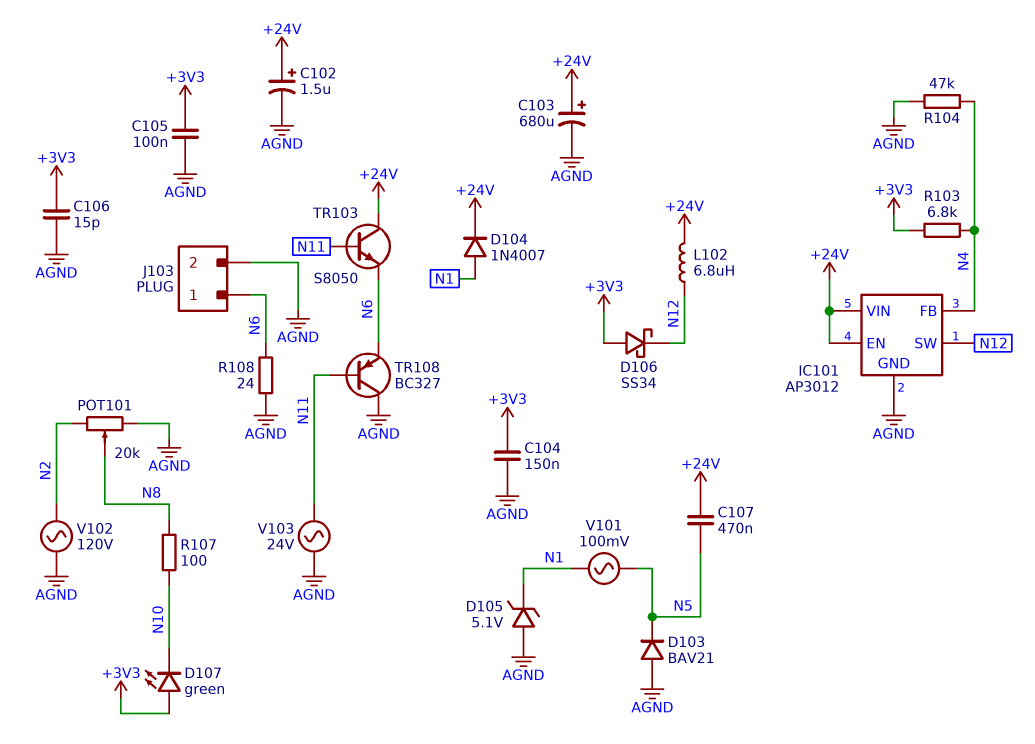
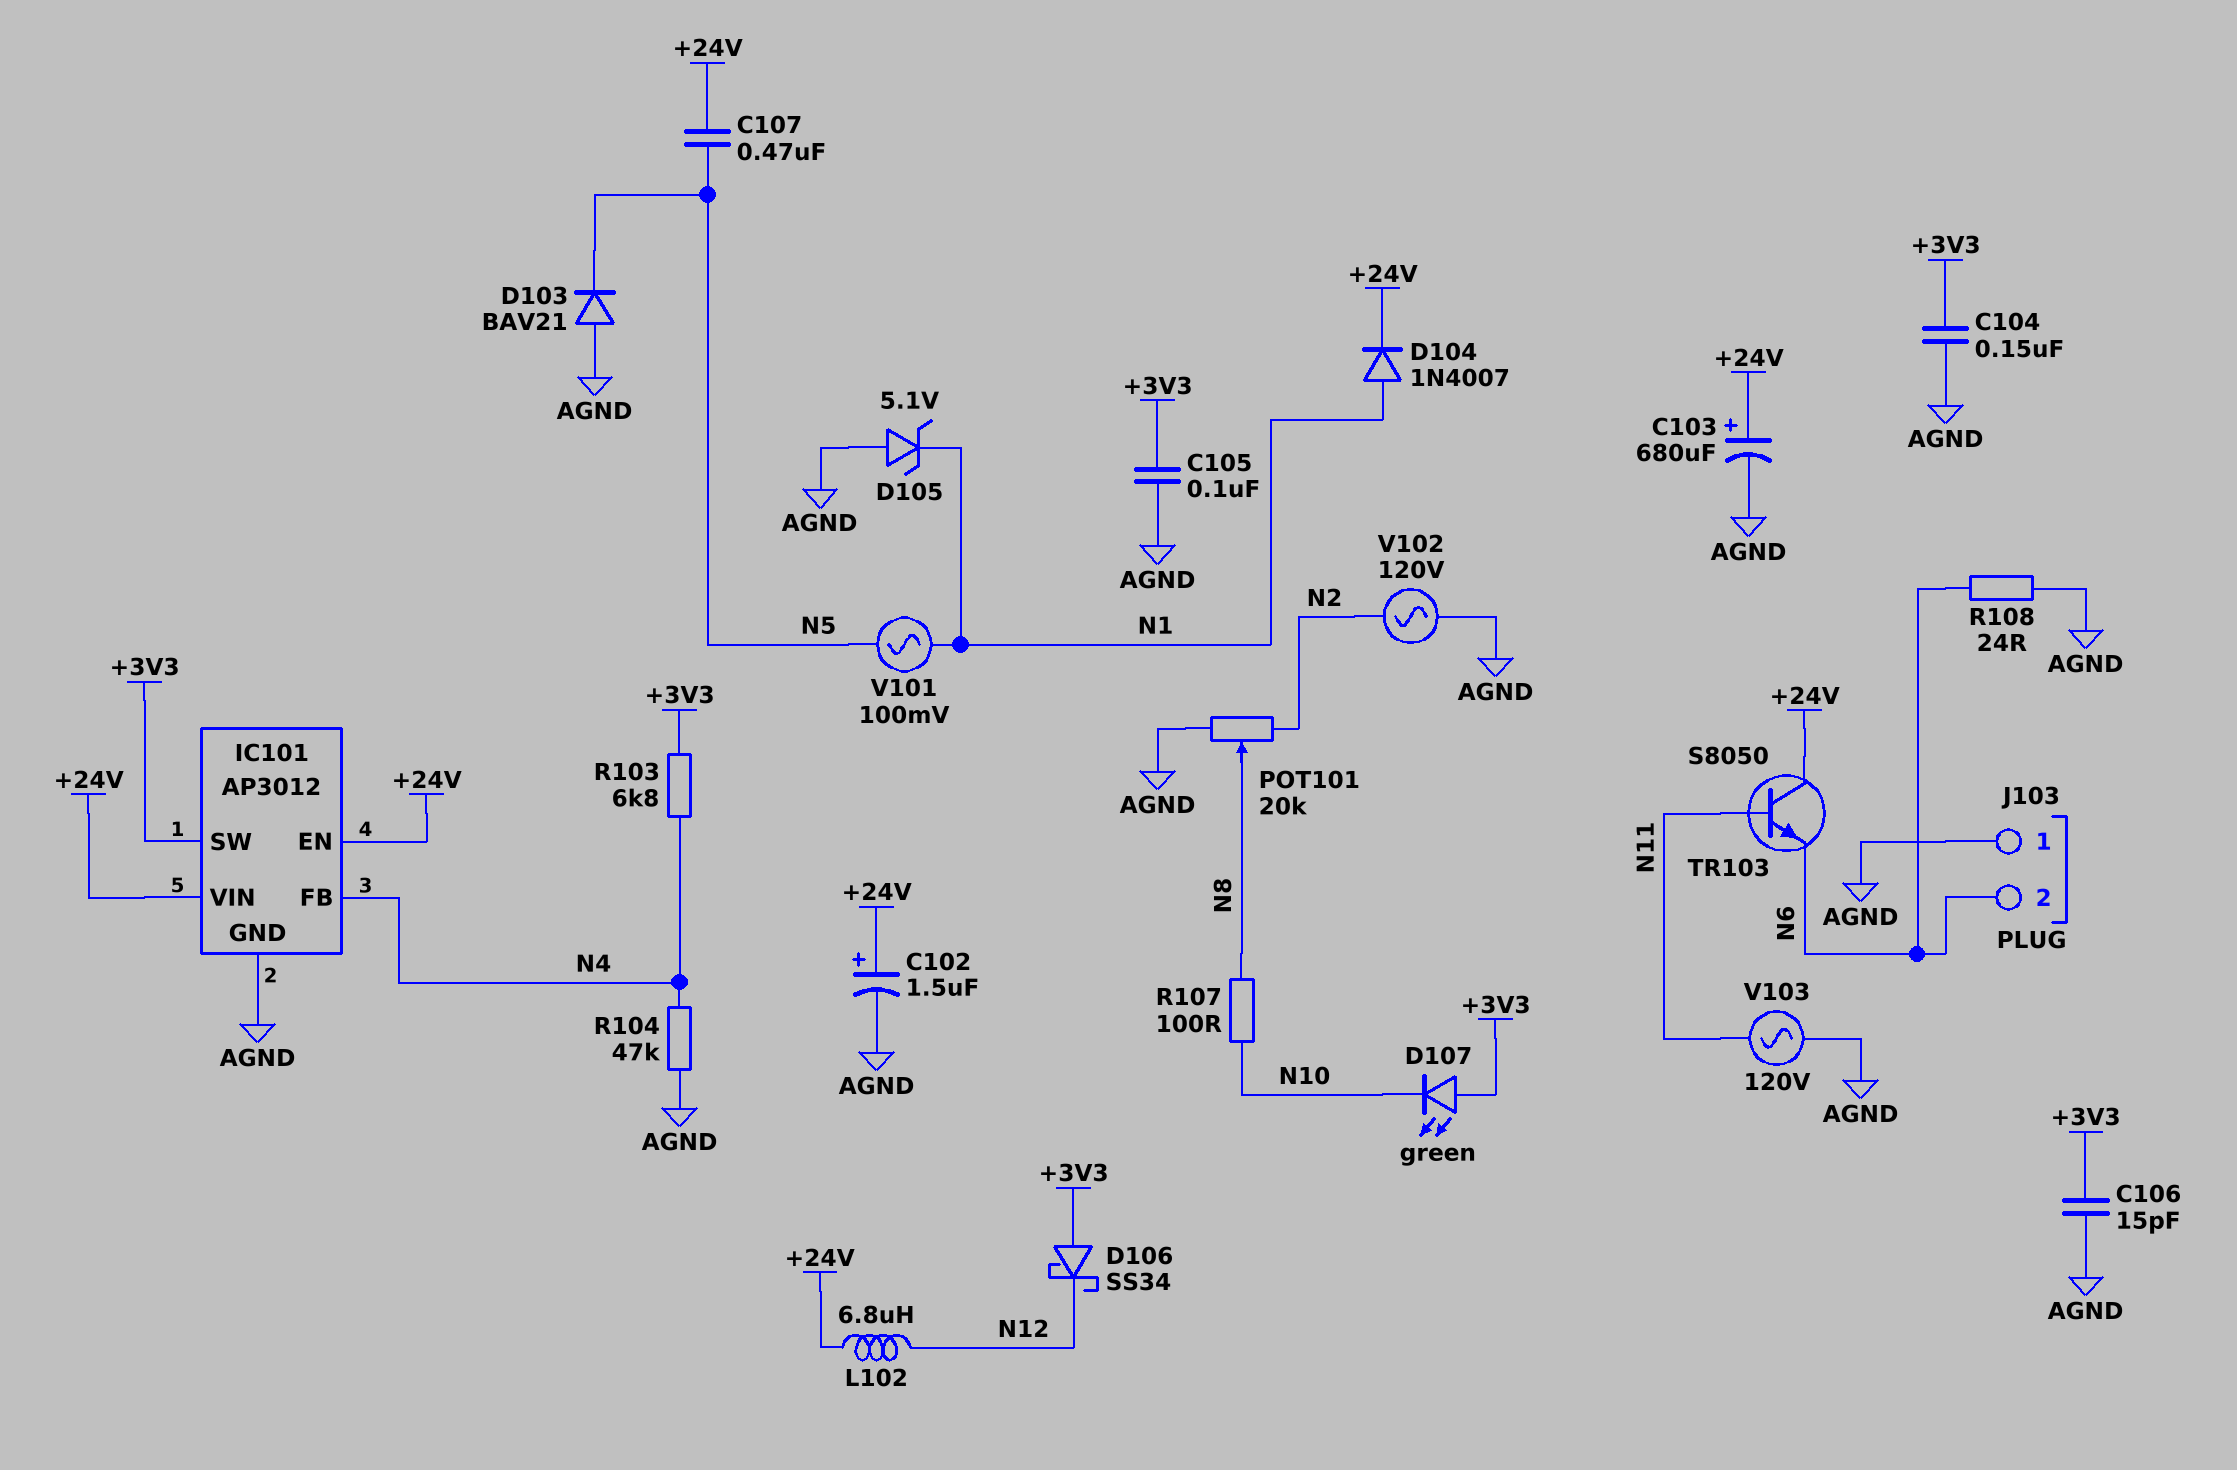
IC101 pin SW: N12 -> +3V3
J103 pin 1: N6 -> AGND
J103 pin 2: AGND -> N6
TR108: PNP BC327 (B N11, C AGND, E N6) -> none
V103: AC 24V (AGND, N11) -> AC 120V (AGND, N11)

